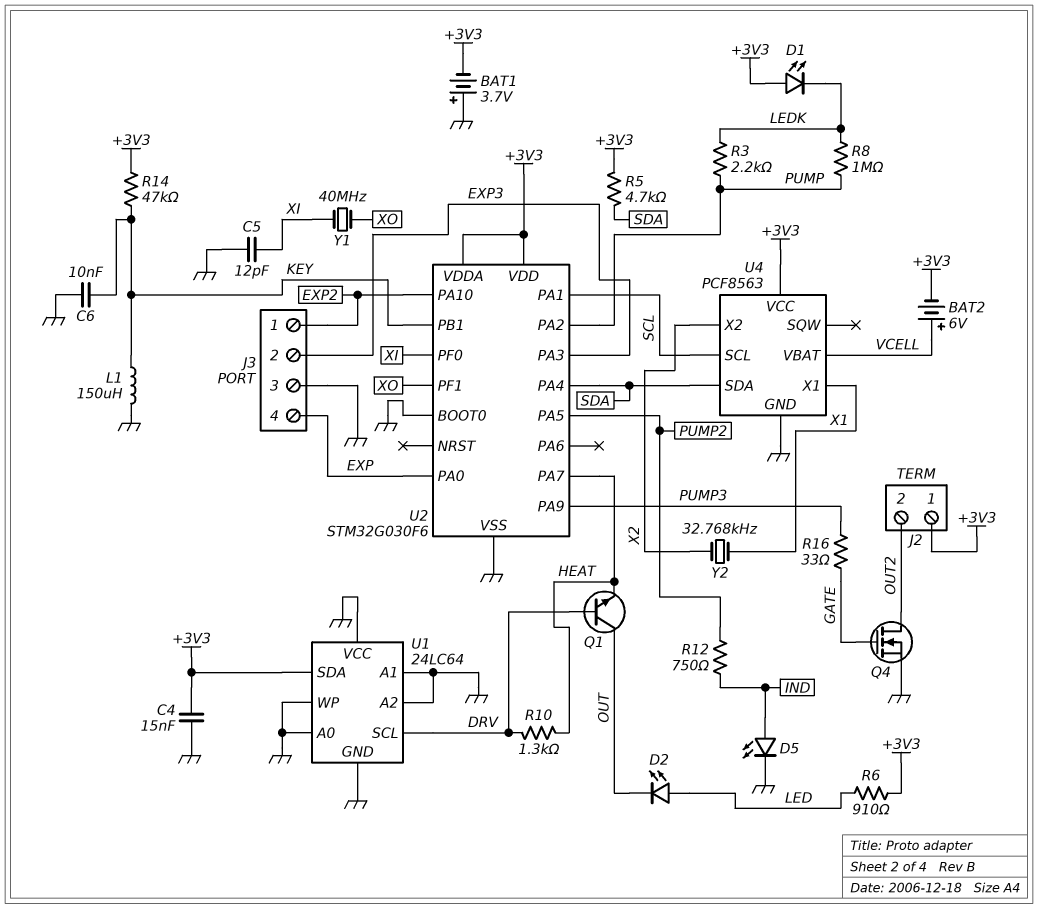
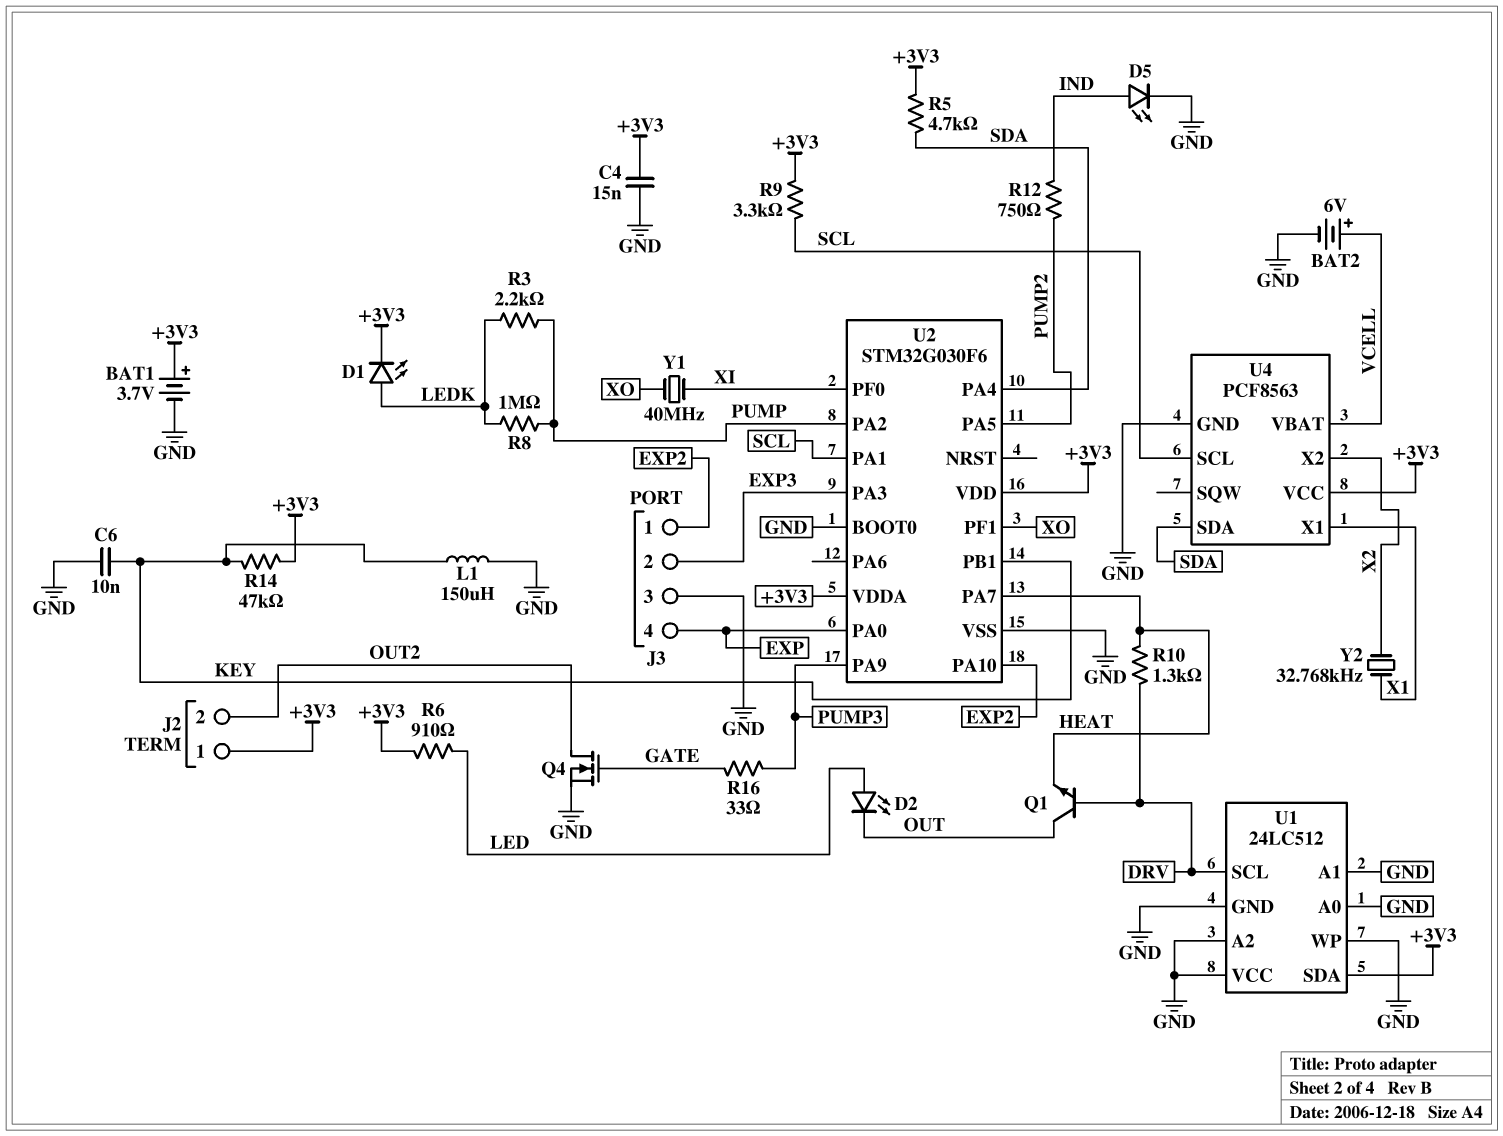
BAT1: 3.7V (plus GND, minus +3V3) -> 3.7V (plus +3V3, minus GND)
BAT2: 6V (plus VCELL, minus +3V3) -> 6V (plus VCELL, minus GND)
C5: 12pF (GND, XI) -> none
D1: LED (A +3V3, K LEDK) -> LED (A LEDK, K +3V3)
R9: none -> 3.3k (+3V3, SCL)
U1: 24LC64 -> 24LC512

